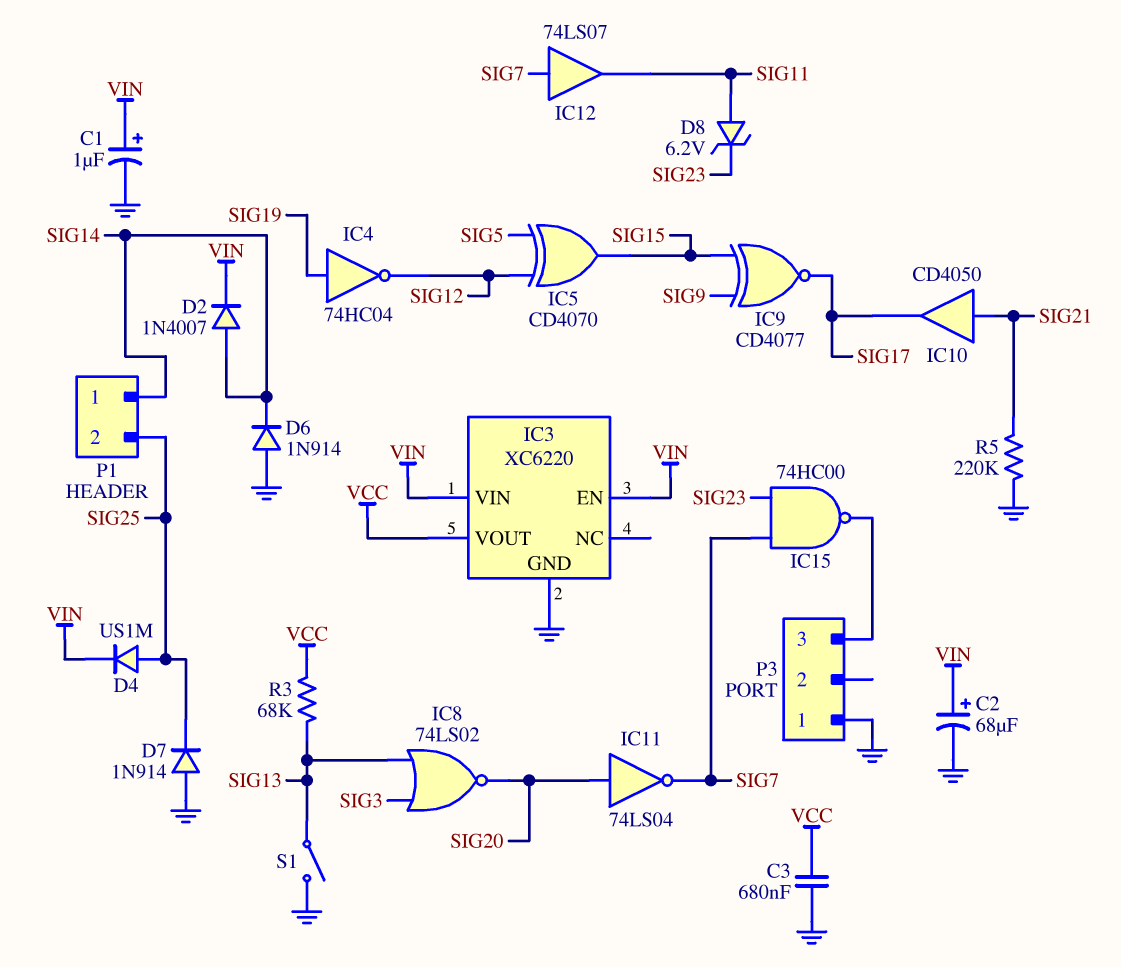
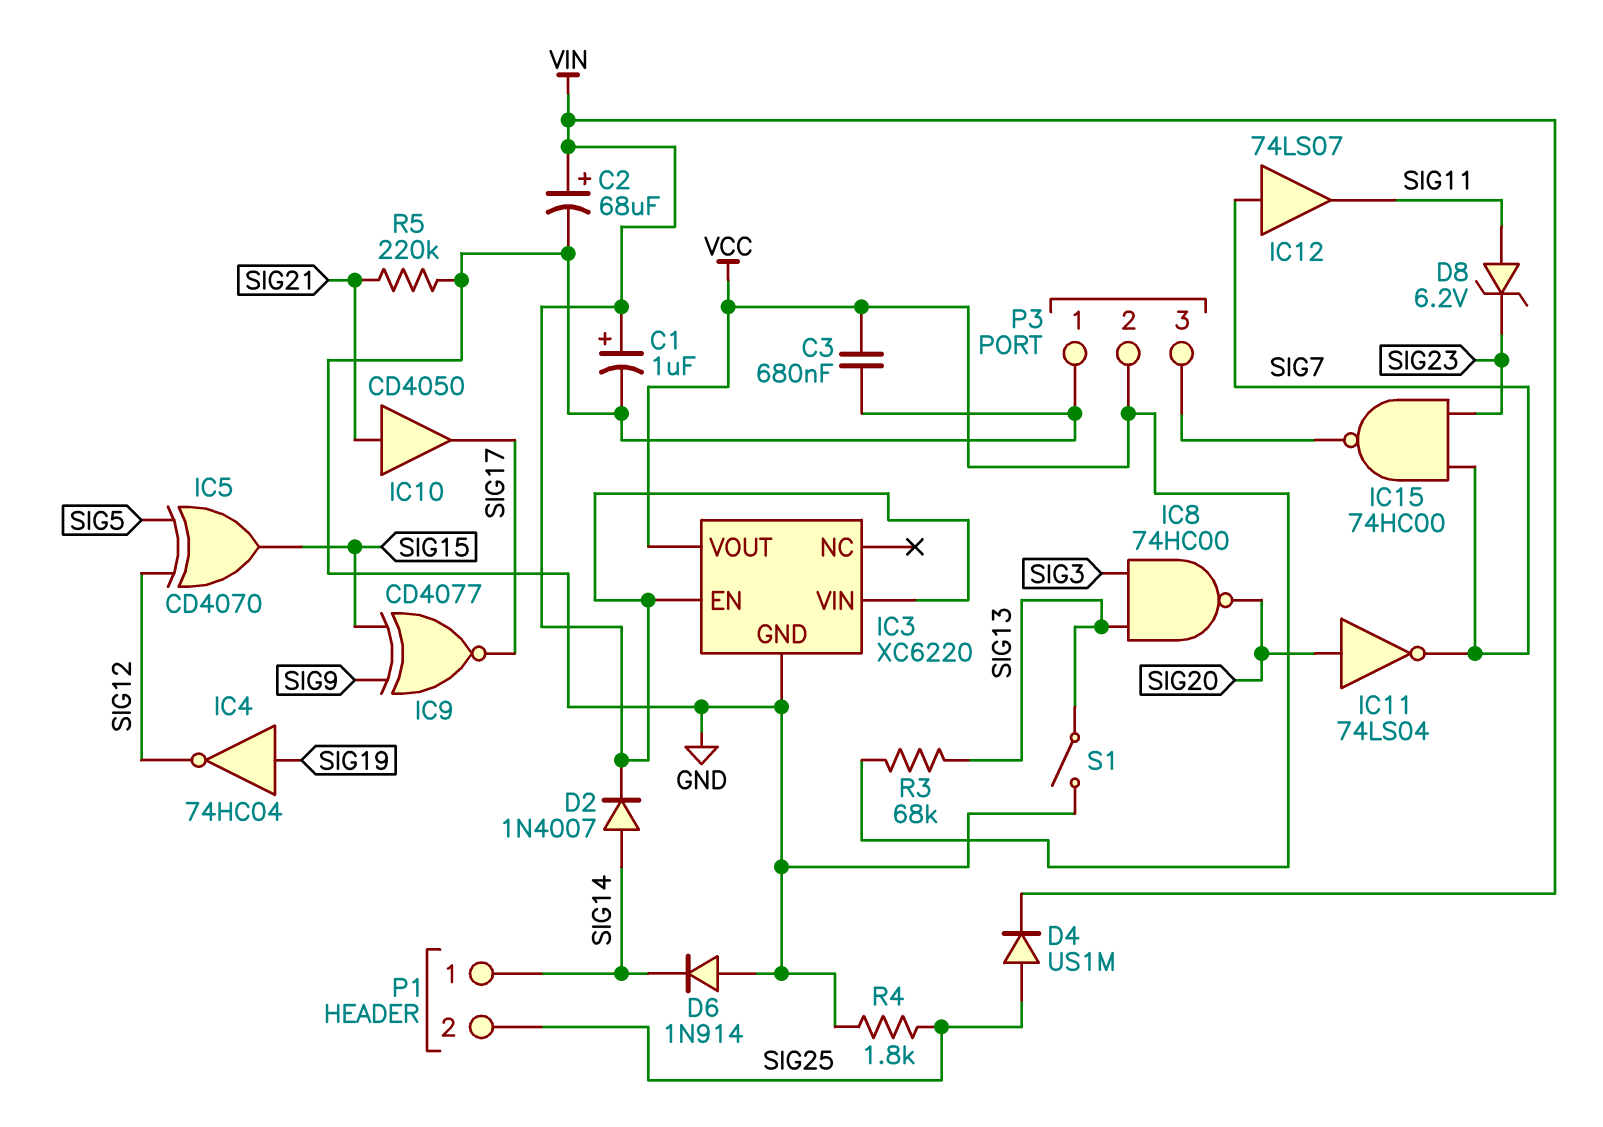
D7: diode 1N914 (A GND, K SIG25) -> none
IC8: NOR 74LS02 (in SIG3, in SIG13, out SIG20) -> NAND 74HC00 (in SIG3, in SIG13, out SIG20)
P3 pin 2: none -> VCC
R4: none -> 1.8k (GND, SIG25)

